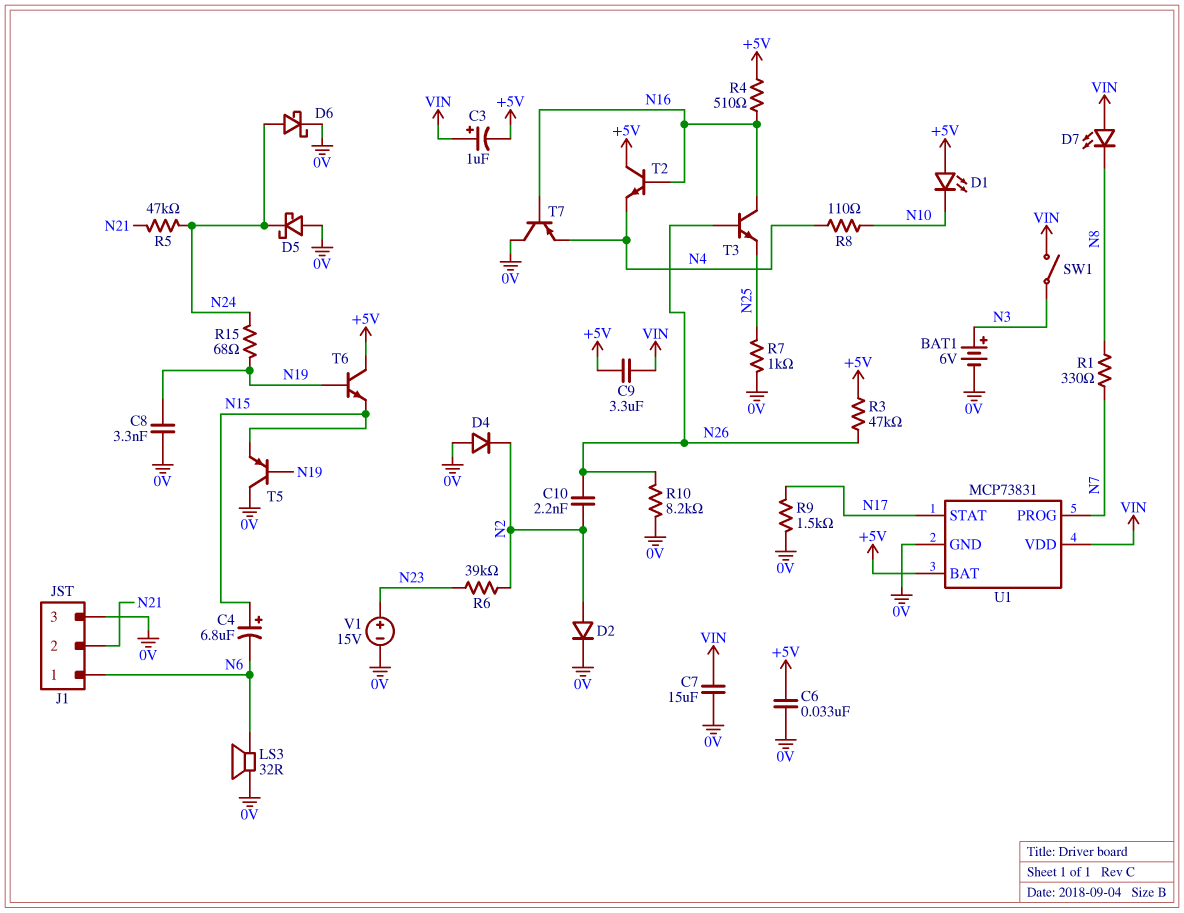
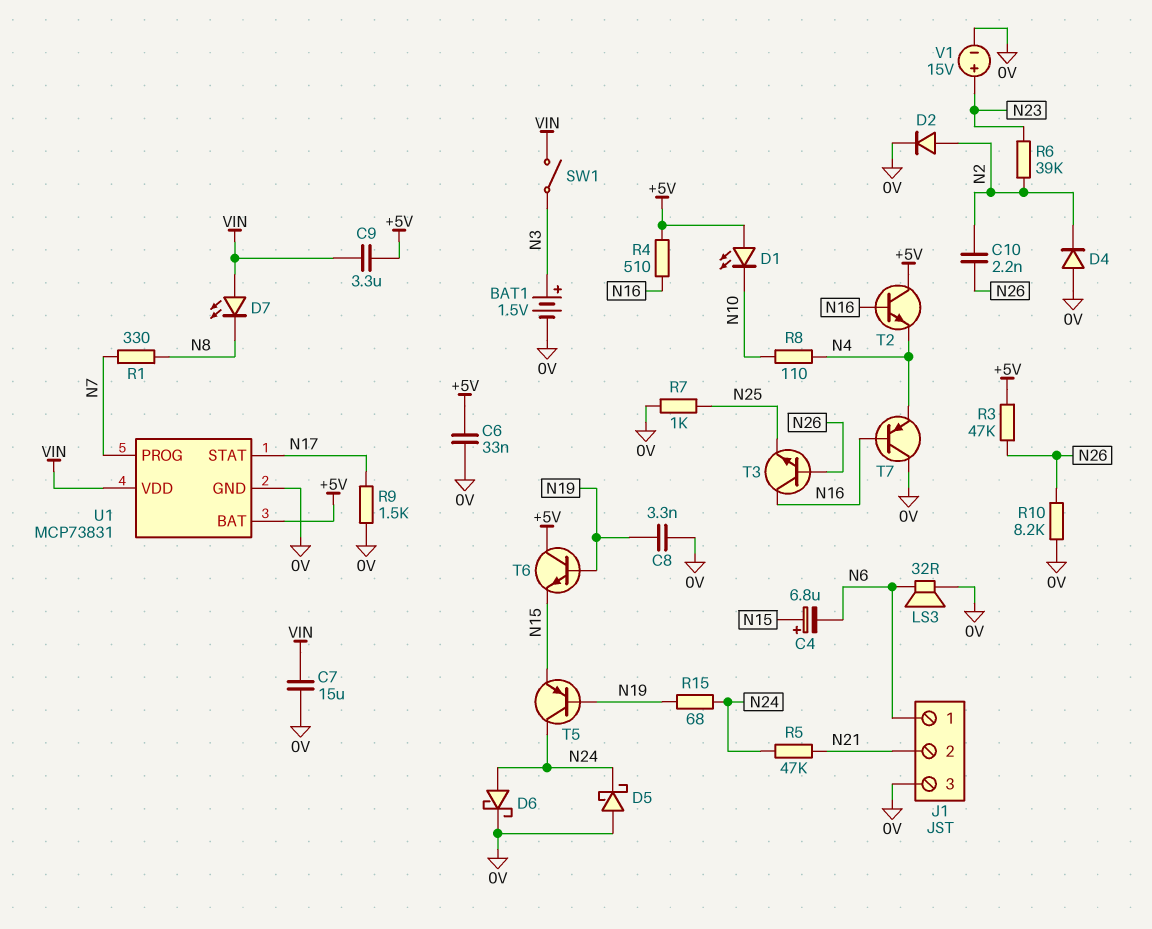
BAT1: 6V (plus N3, minus 0V) -> 1.5V (plus N3, minus 0V)
C3: 1uF (plus VIN, minus +5V) -> none
T5: PNP (B N19, C 0V, E N15) -> PNP (B N19, C N24, E N15)

